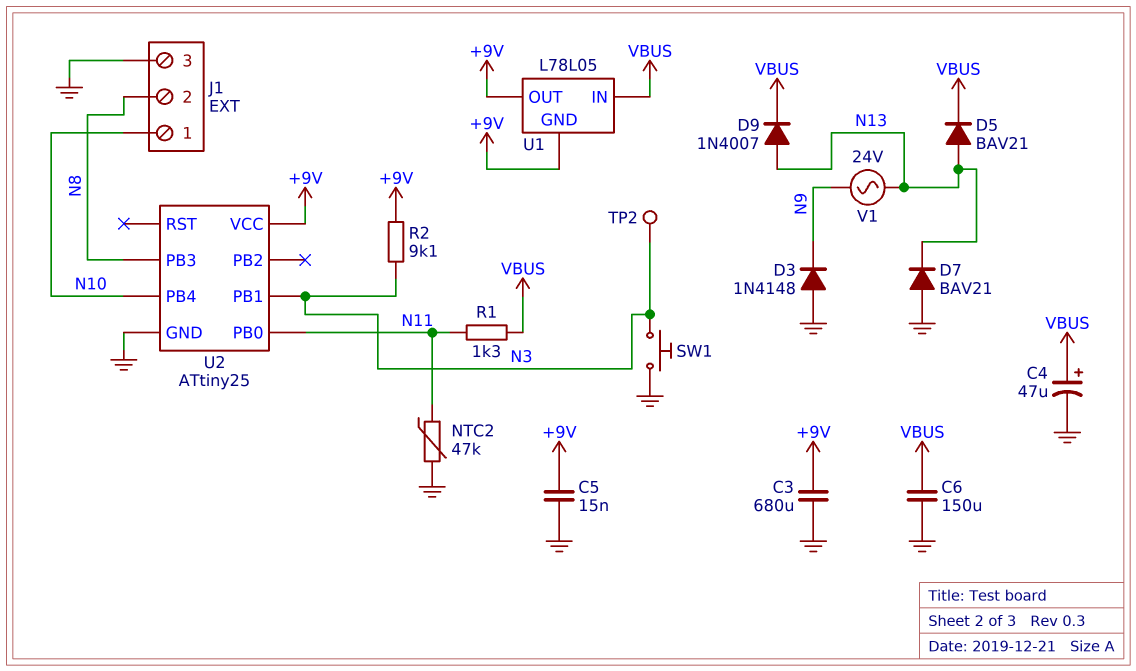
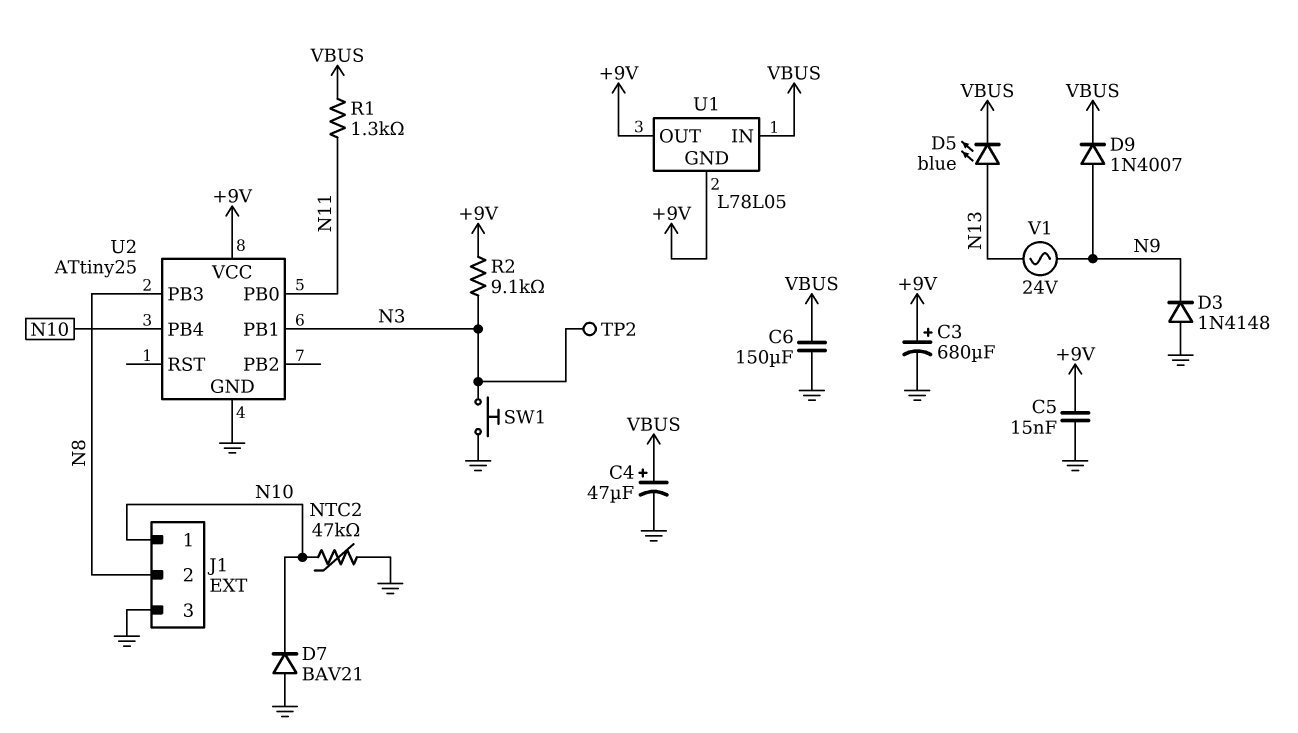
C3: 680uF (+9V, GND) -> 680uF (plus +9V, minus GND)
D5: diode BAV21 (A N13, K VBUS) -> LED blue (A N13, K VBUS)
D7: diode BAV21 (A GND, K N13) -> diode BAV21 (A GND, K N10)
D9: diode 1N4007 (A N13, K VBUS) -> diode 1N4007 (A N9, K VBUS)
NTC2: 47k (GND, N11) -> 47k (GND, N10)

